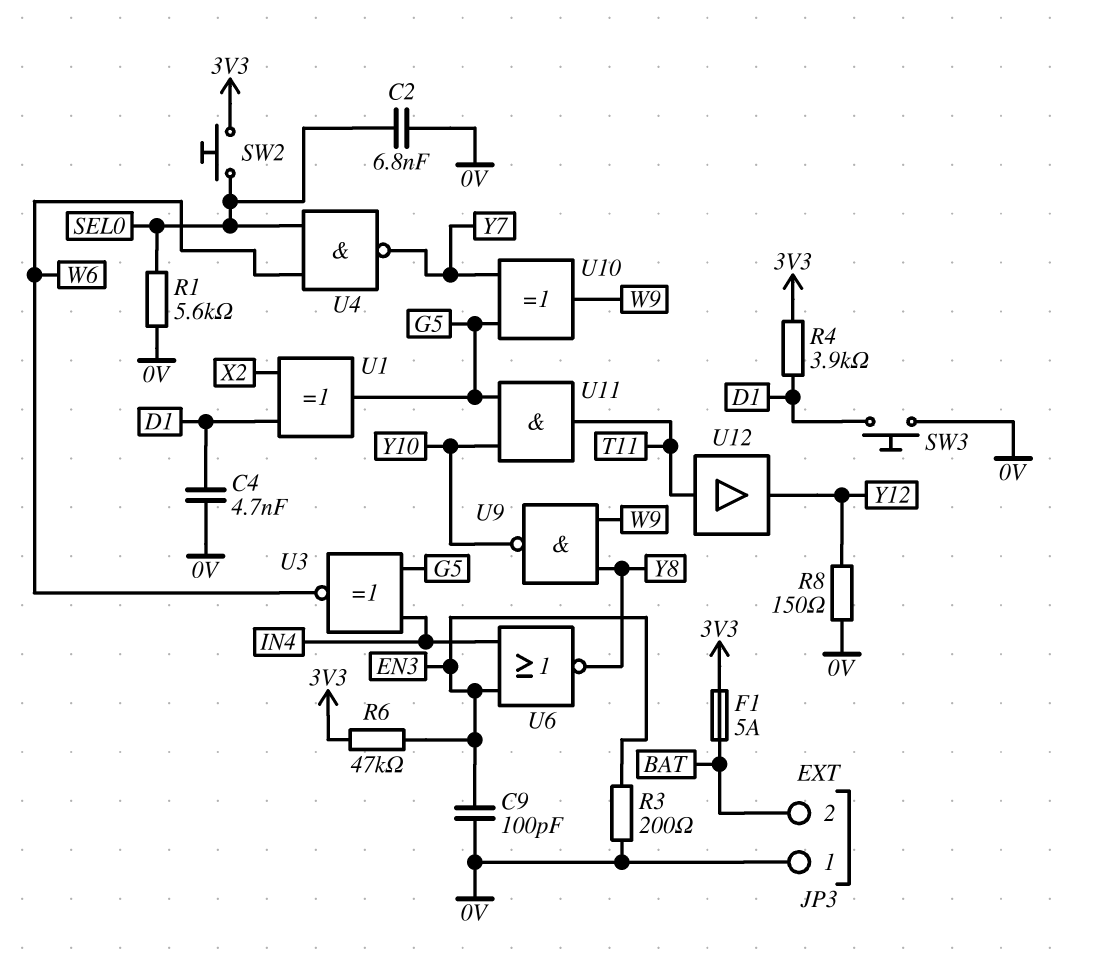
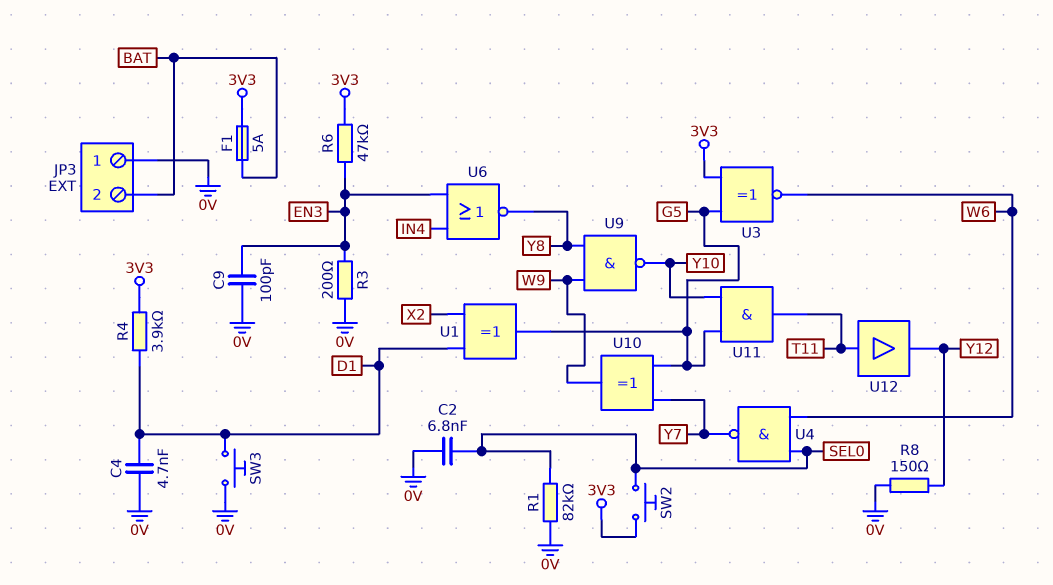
R1: 5.6k (0V, SEL0) -> 82k (0V, SEL0)
U3: XNOR (in G5, in IN4, out W6) -> XNOR (in 3V3, in G5, out W6)

